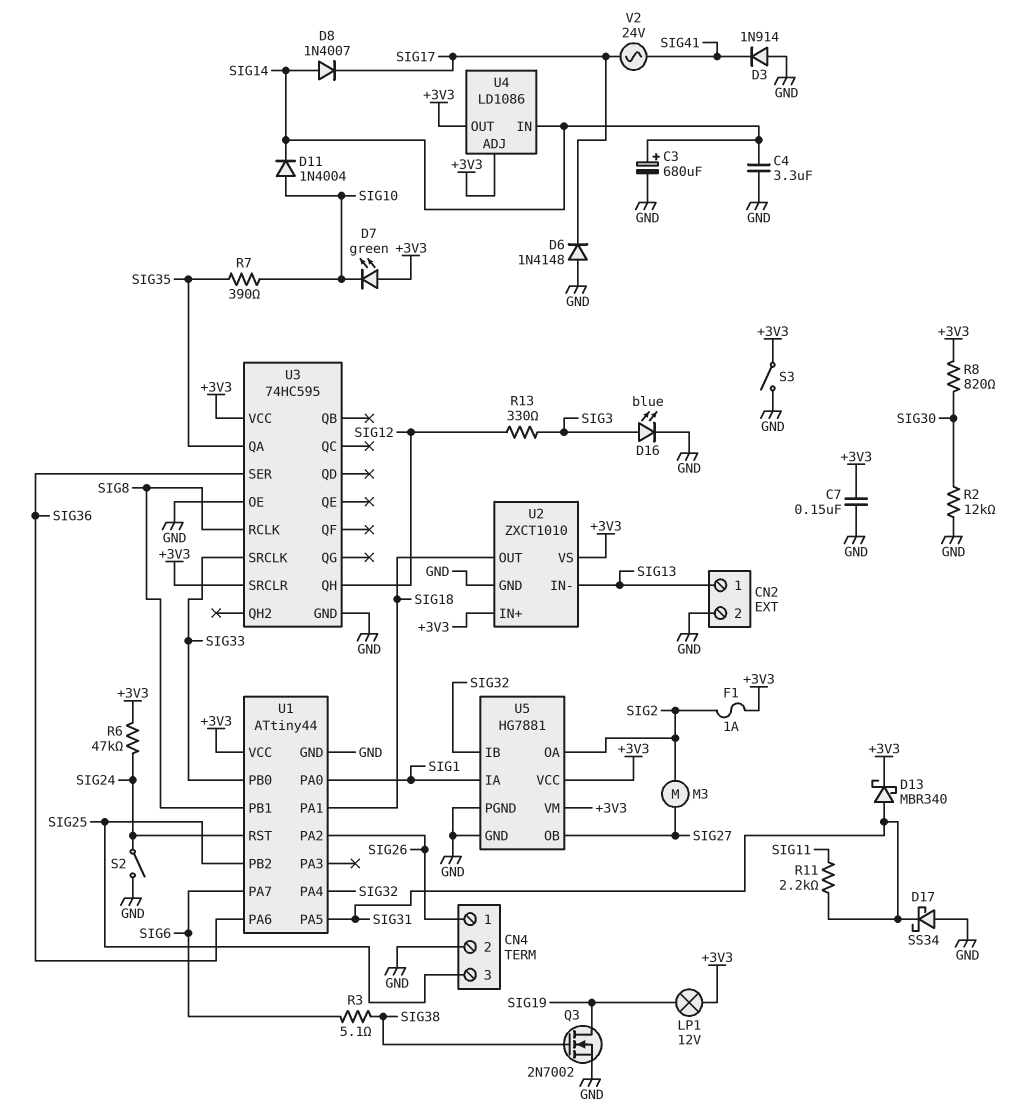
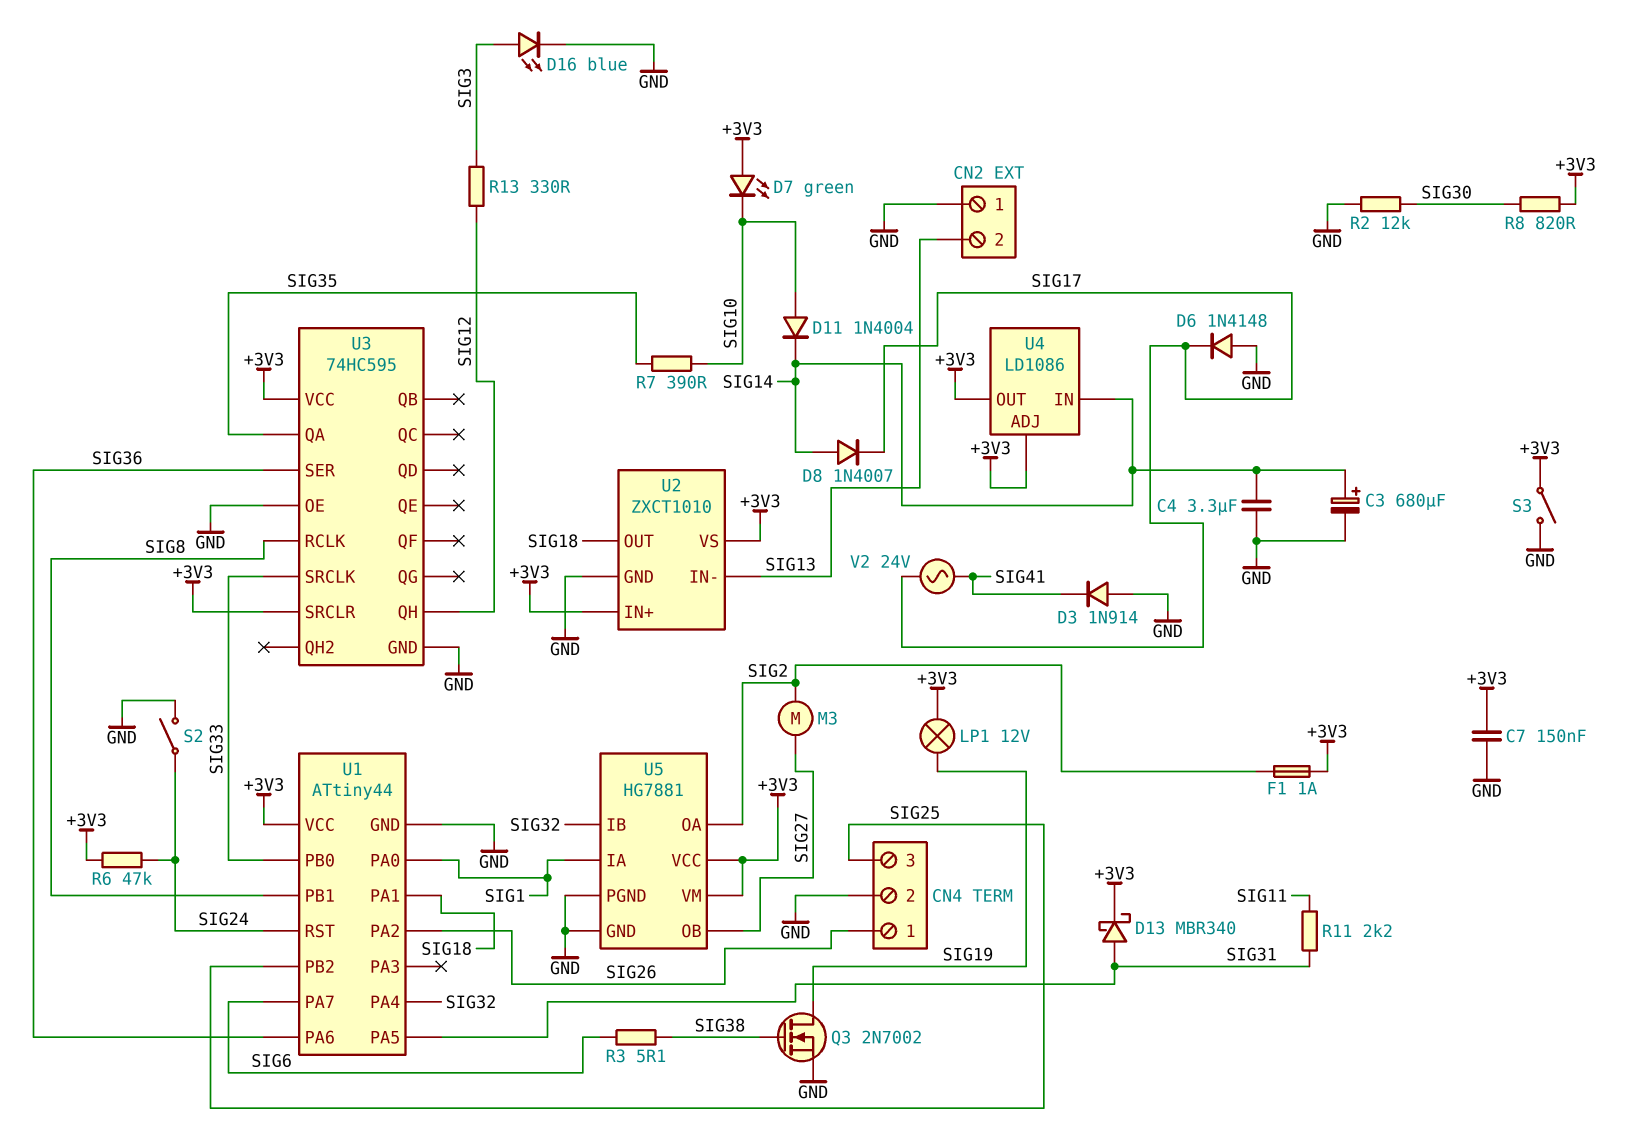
CN2 pin 1: SIG13 -> GND
CN2 pin 2: GND -> SIG13
D17: schottky SS34 (A GND, K SIG31) -> none

